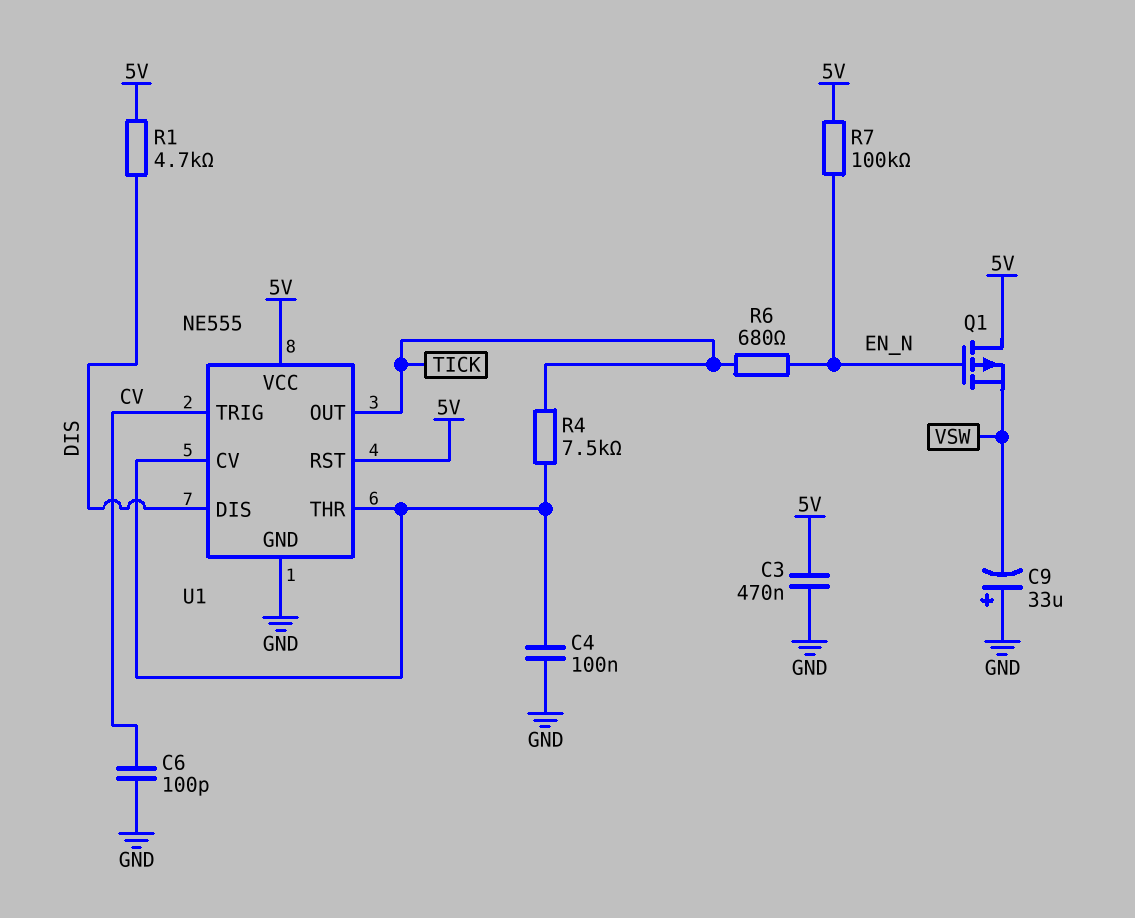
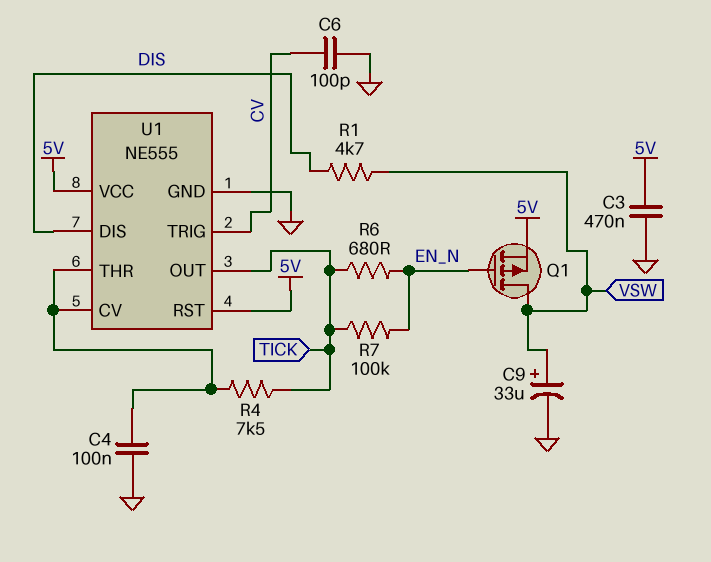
C9: 33uF (plus GND, minus VSW) -> 33uF (plus VSW, minus GND)
Q1: PMOS (G EN_N, D 5V, S VSW) -> PMOS (G EN_N, D VSW, S 5V)
R1: 4.7k (5V, DIS) -> 4.7k (DIS, VSW)
R7: 100k (5V, EN_N) -> 100k (EN_N, TICK)

